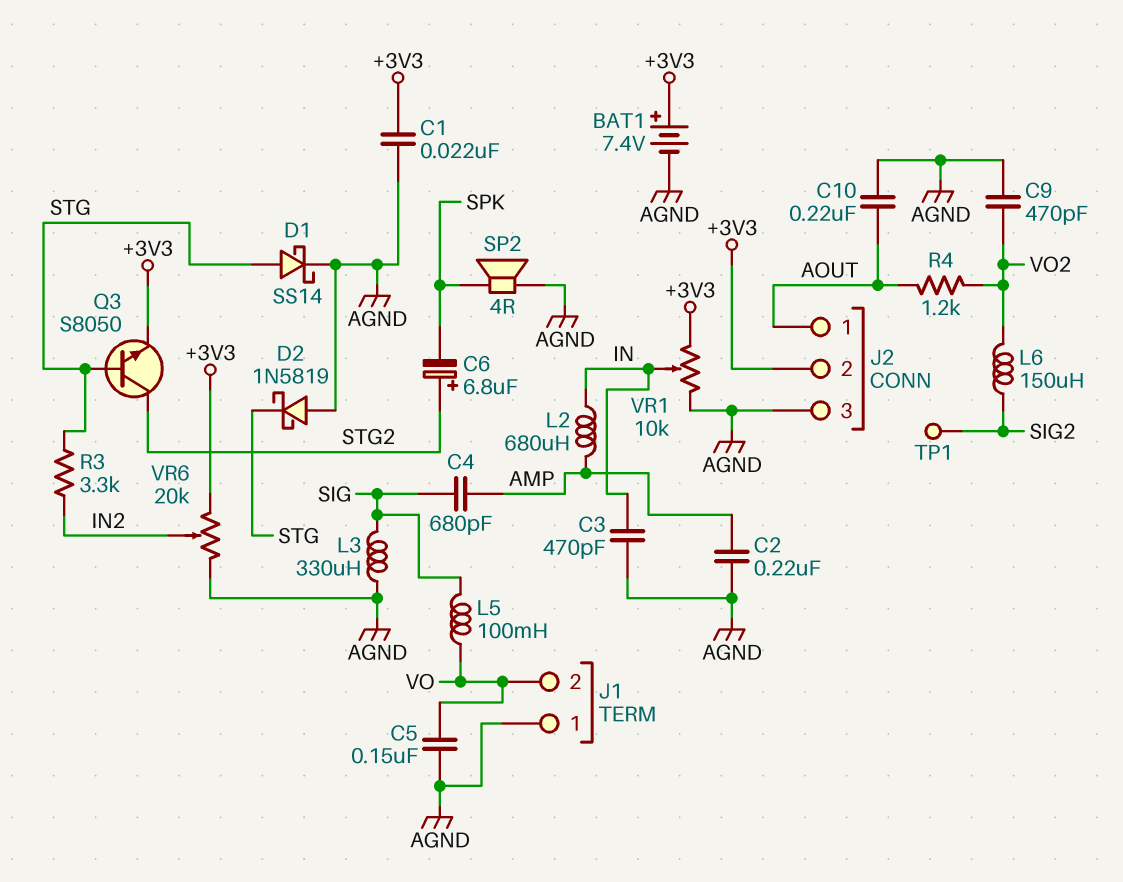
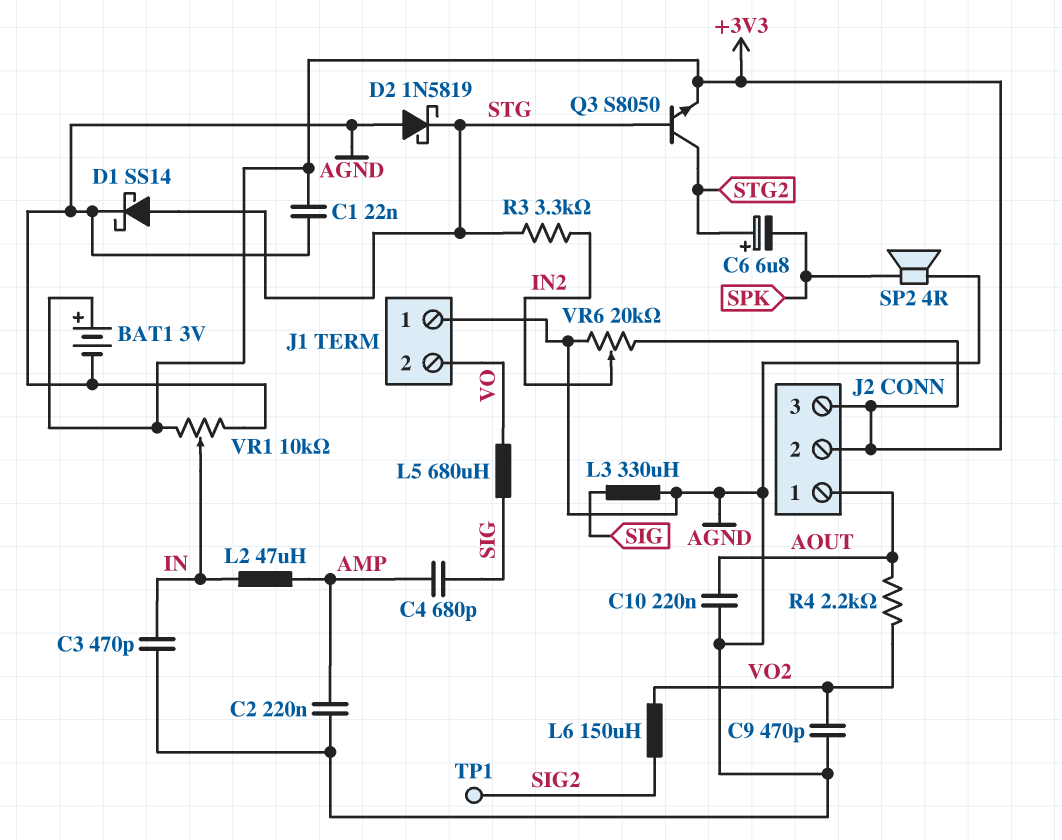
BAT1: 7.4V (plus +3V3, minus AGND) -> 3V (plus +3V3, minus AGND)
C5: 150nF (AGND, VO) -> none
J2 pin 3: AGND -> +3V3
L2: 680uH (AMP, IN) -> 47uH (AMP, IN)
L5: 100mH (SIG, VO) -> 680uH (SIG, VO)
R4: 1.2k (AOUT, VO2) -> 2.2k (AOUT, VO2)

